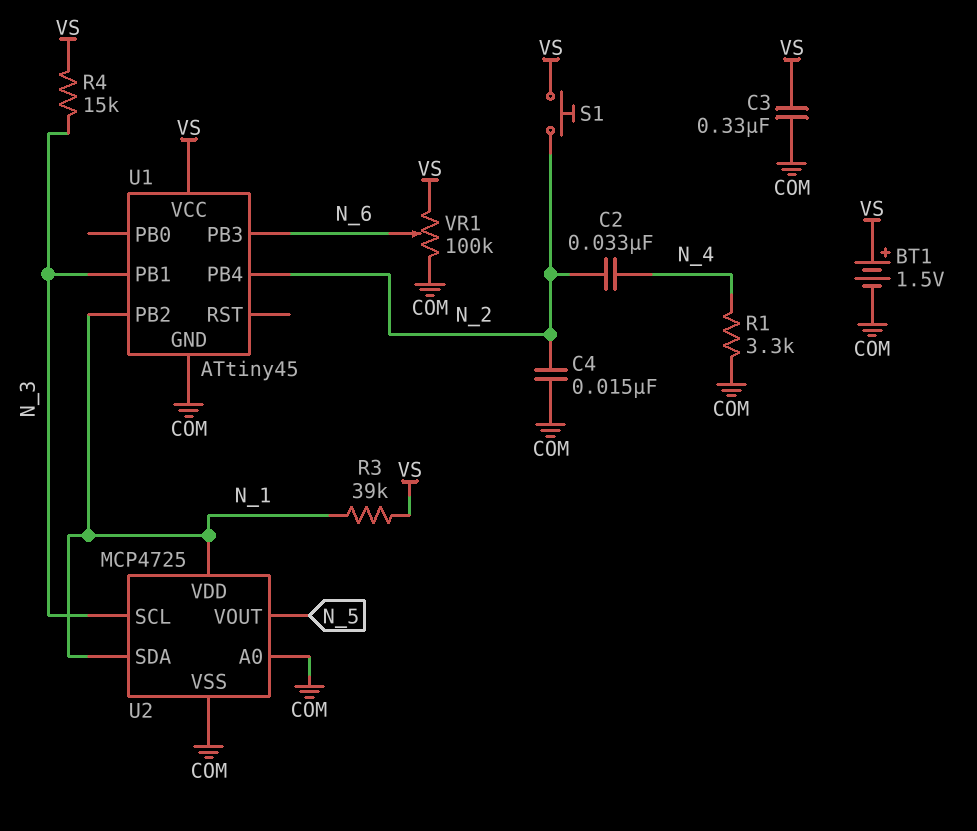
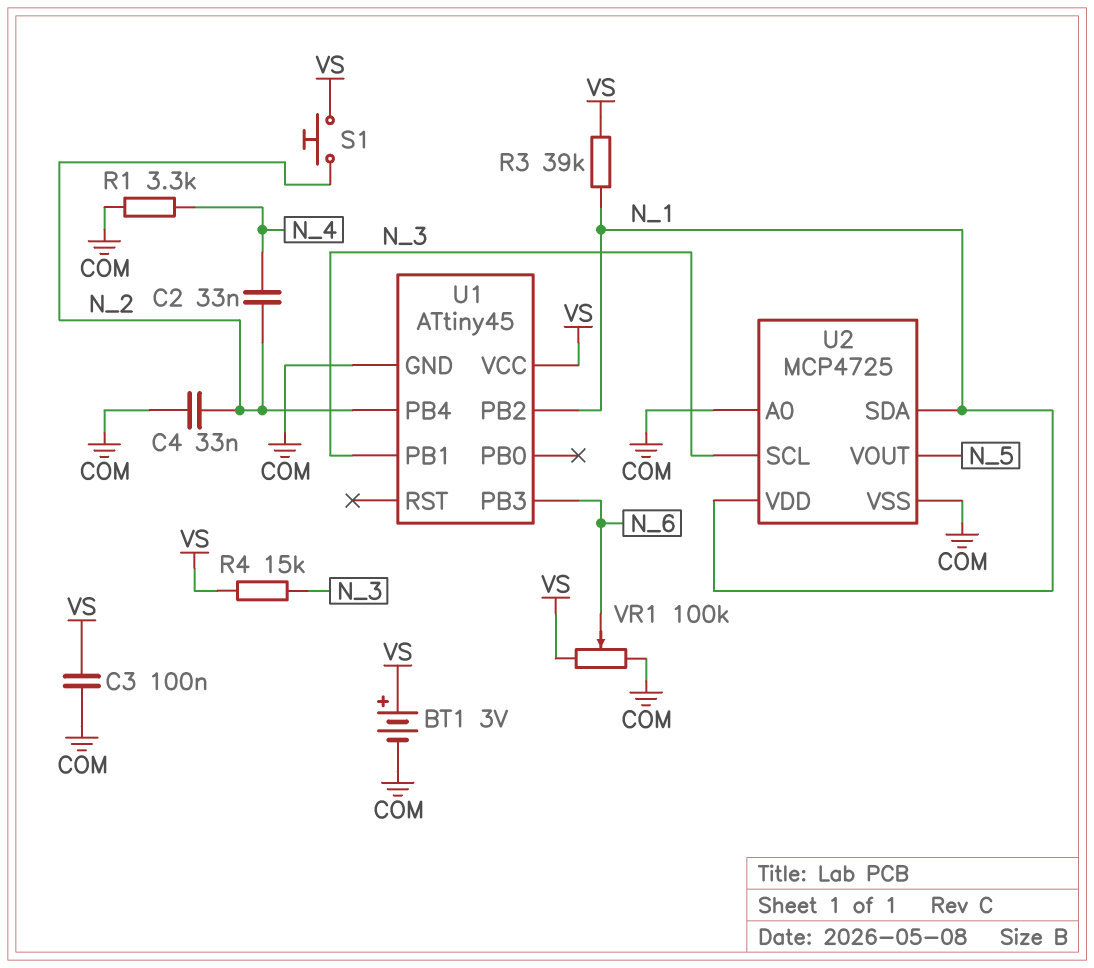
BT1: 1.5V (plus VS, minus COM) -> 3V (plus VS, minus COM)
C3: 330nF (COM, VS) -> 100nF (COM, VS)
C4: 15nF (COM, N_2) -> 33nF (COM, N_2)

